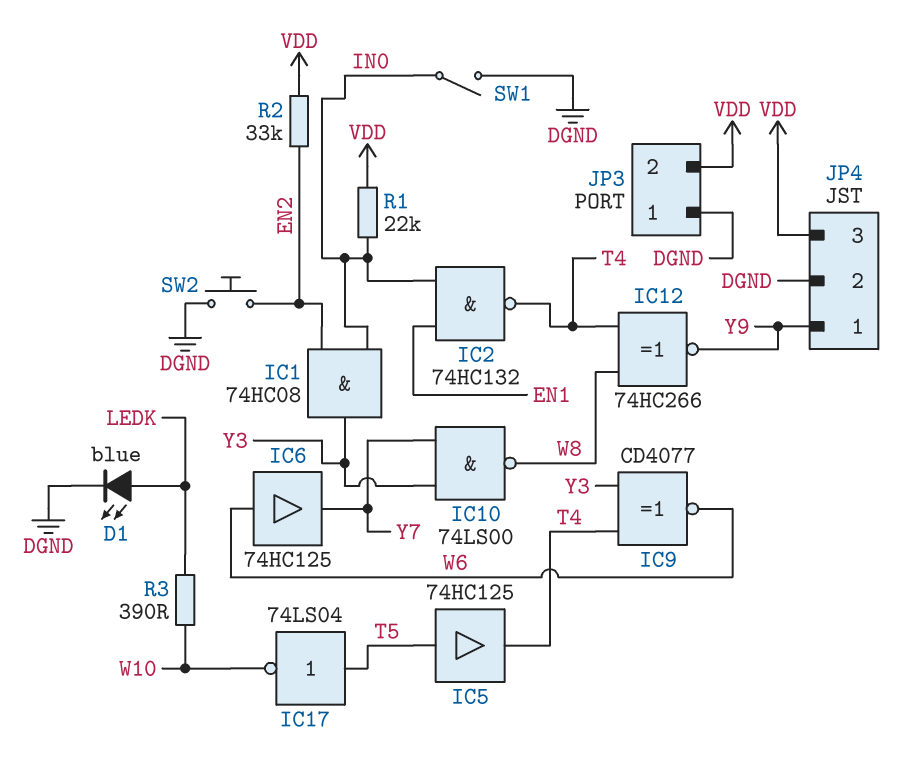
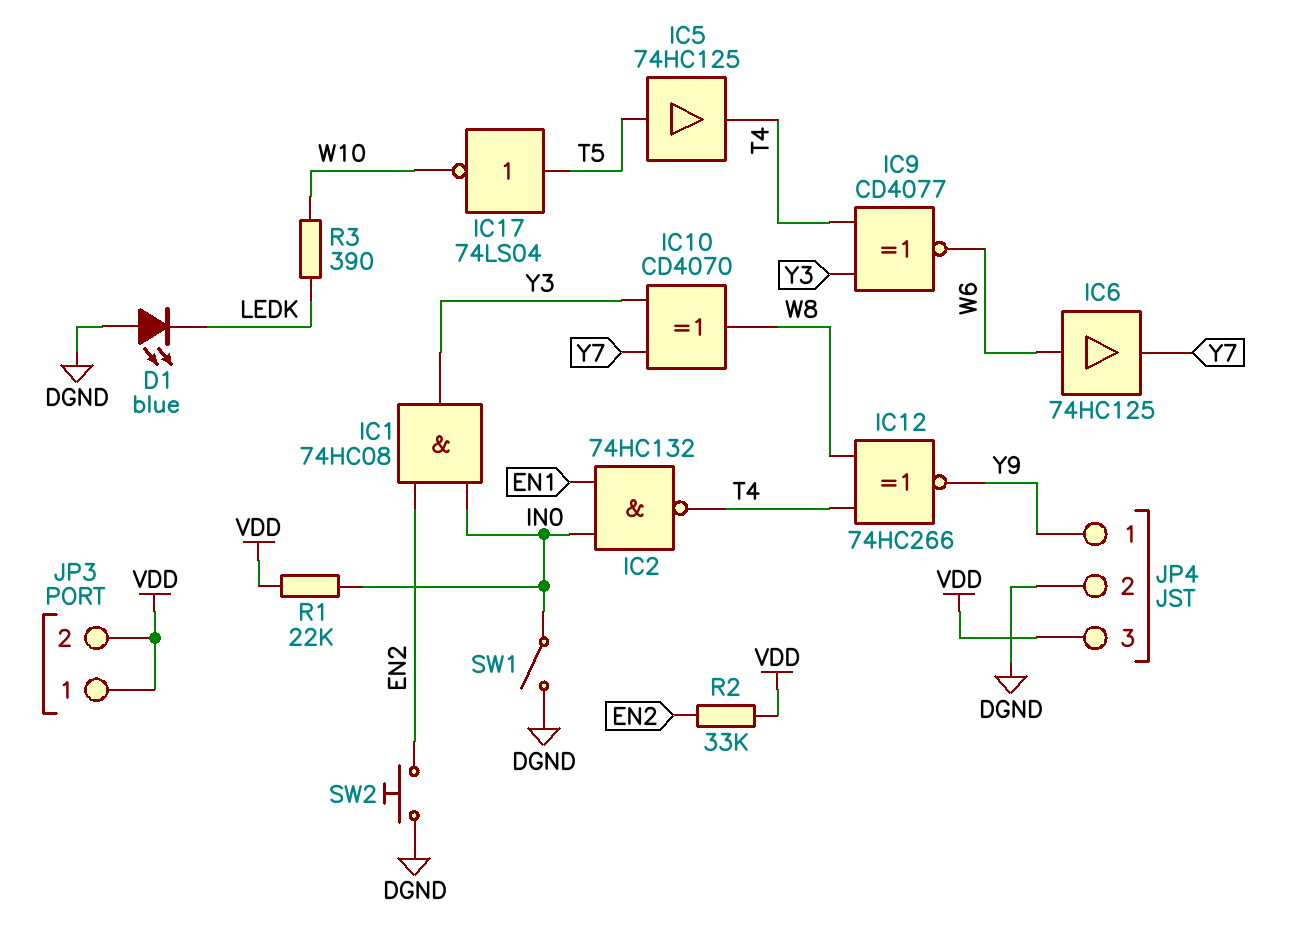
D1: LED blue (A LEDK, K DGND) -> LED blue (A DGND, K LEDK)
IC10: NAND 74LS00 (in Y3, in Y7, out W8) -> XOR CD4070 (in Y3, in Y7, out W8)
JP3 pin 1: DGND -> VDD

